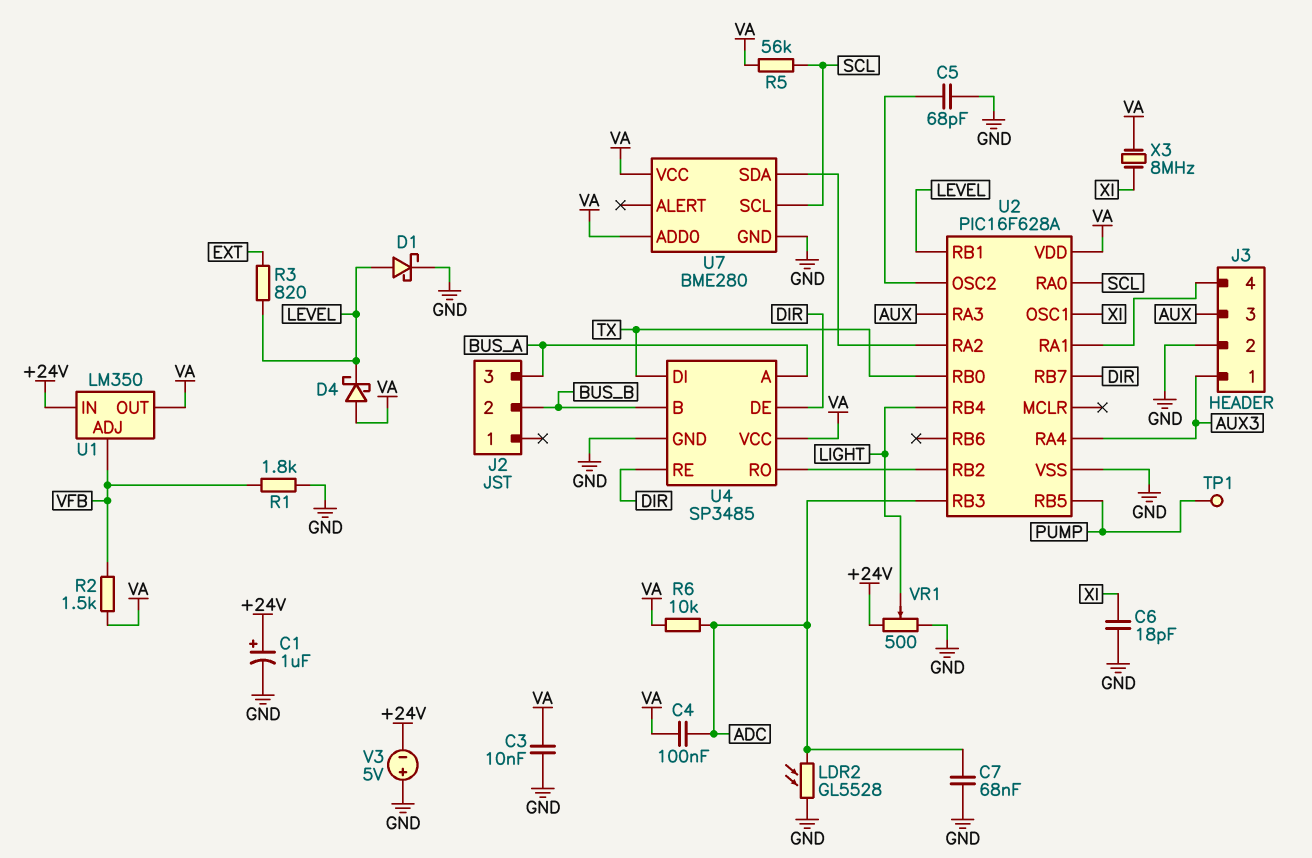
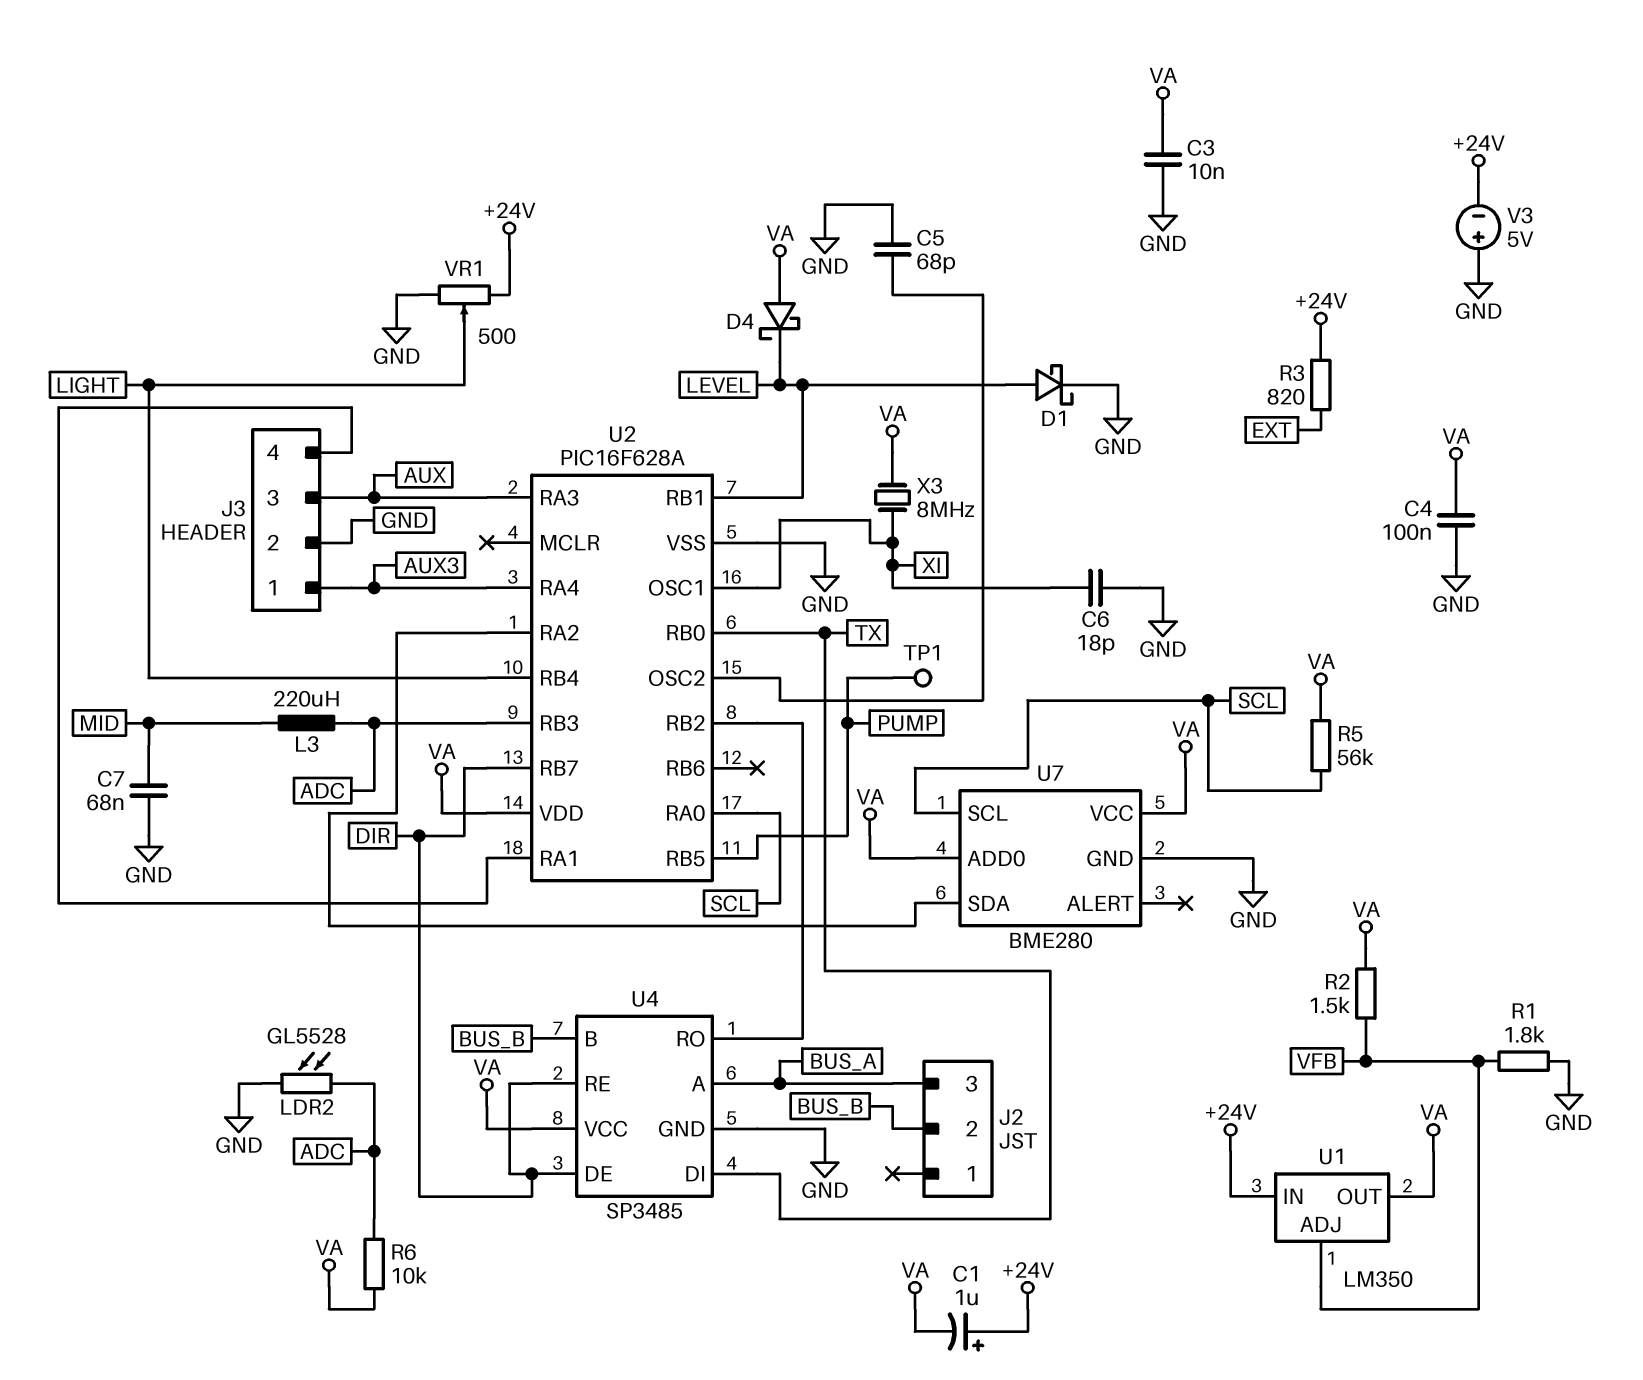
C1: 1uF (plus +24V, minus GND) -> 1uF (plus +24V, minus VA)
C4: 100nF (ADC, VA) -> 100nF (GND, VA)
C7: 68nF (ADC, GND) -> 68nF (GND, MID)
L3: none -> 220uH (ADC, MID)
R3: 820 (EXT, LEVEL) -> 820 (+24V, EXT)

